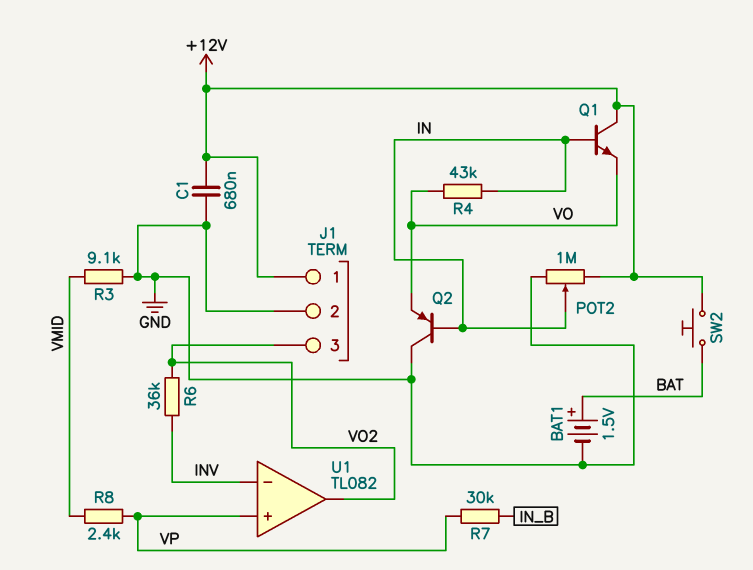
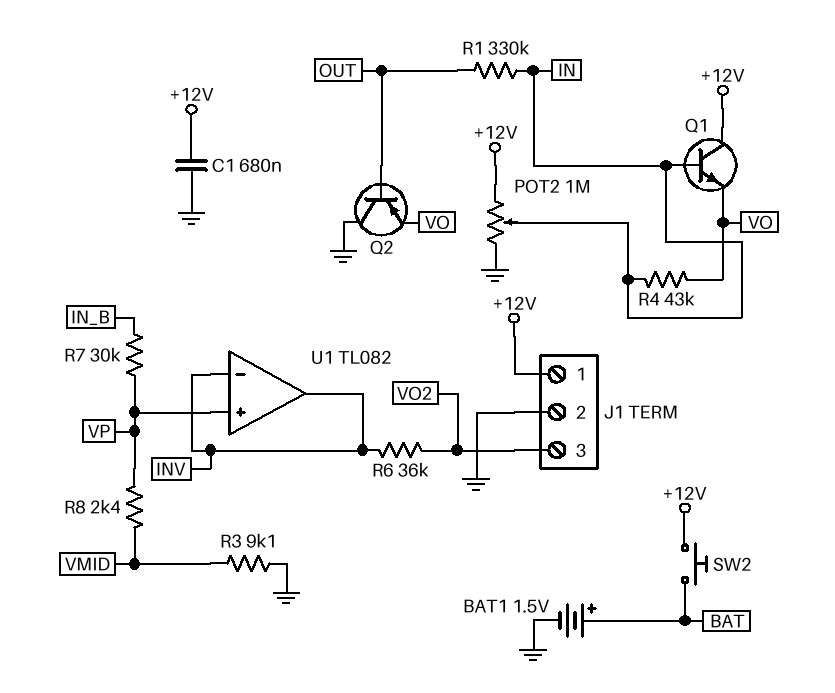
Q2: PNP (B IN, C GND, E VO) -> PNP (B OUT, C GND, E VO)
R1: none -> 330k (IN, OUT)
U1 pin out: VO2 -> INV

